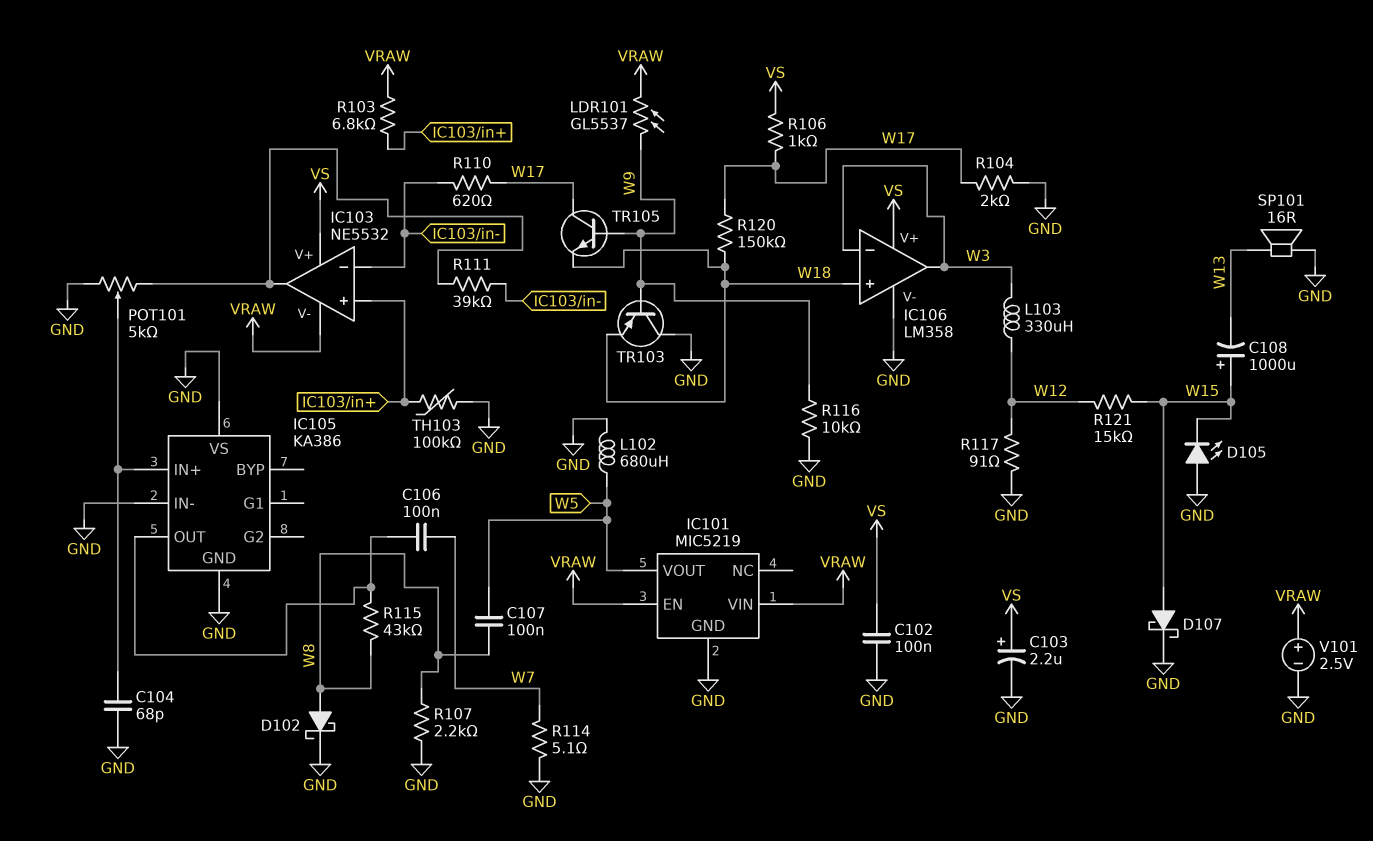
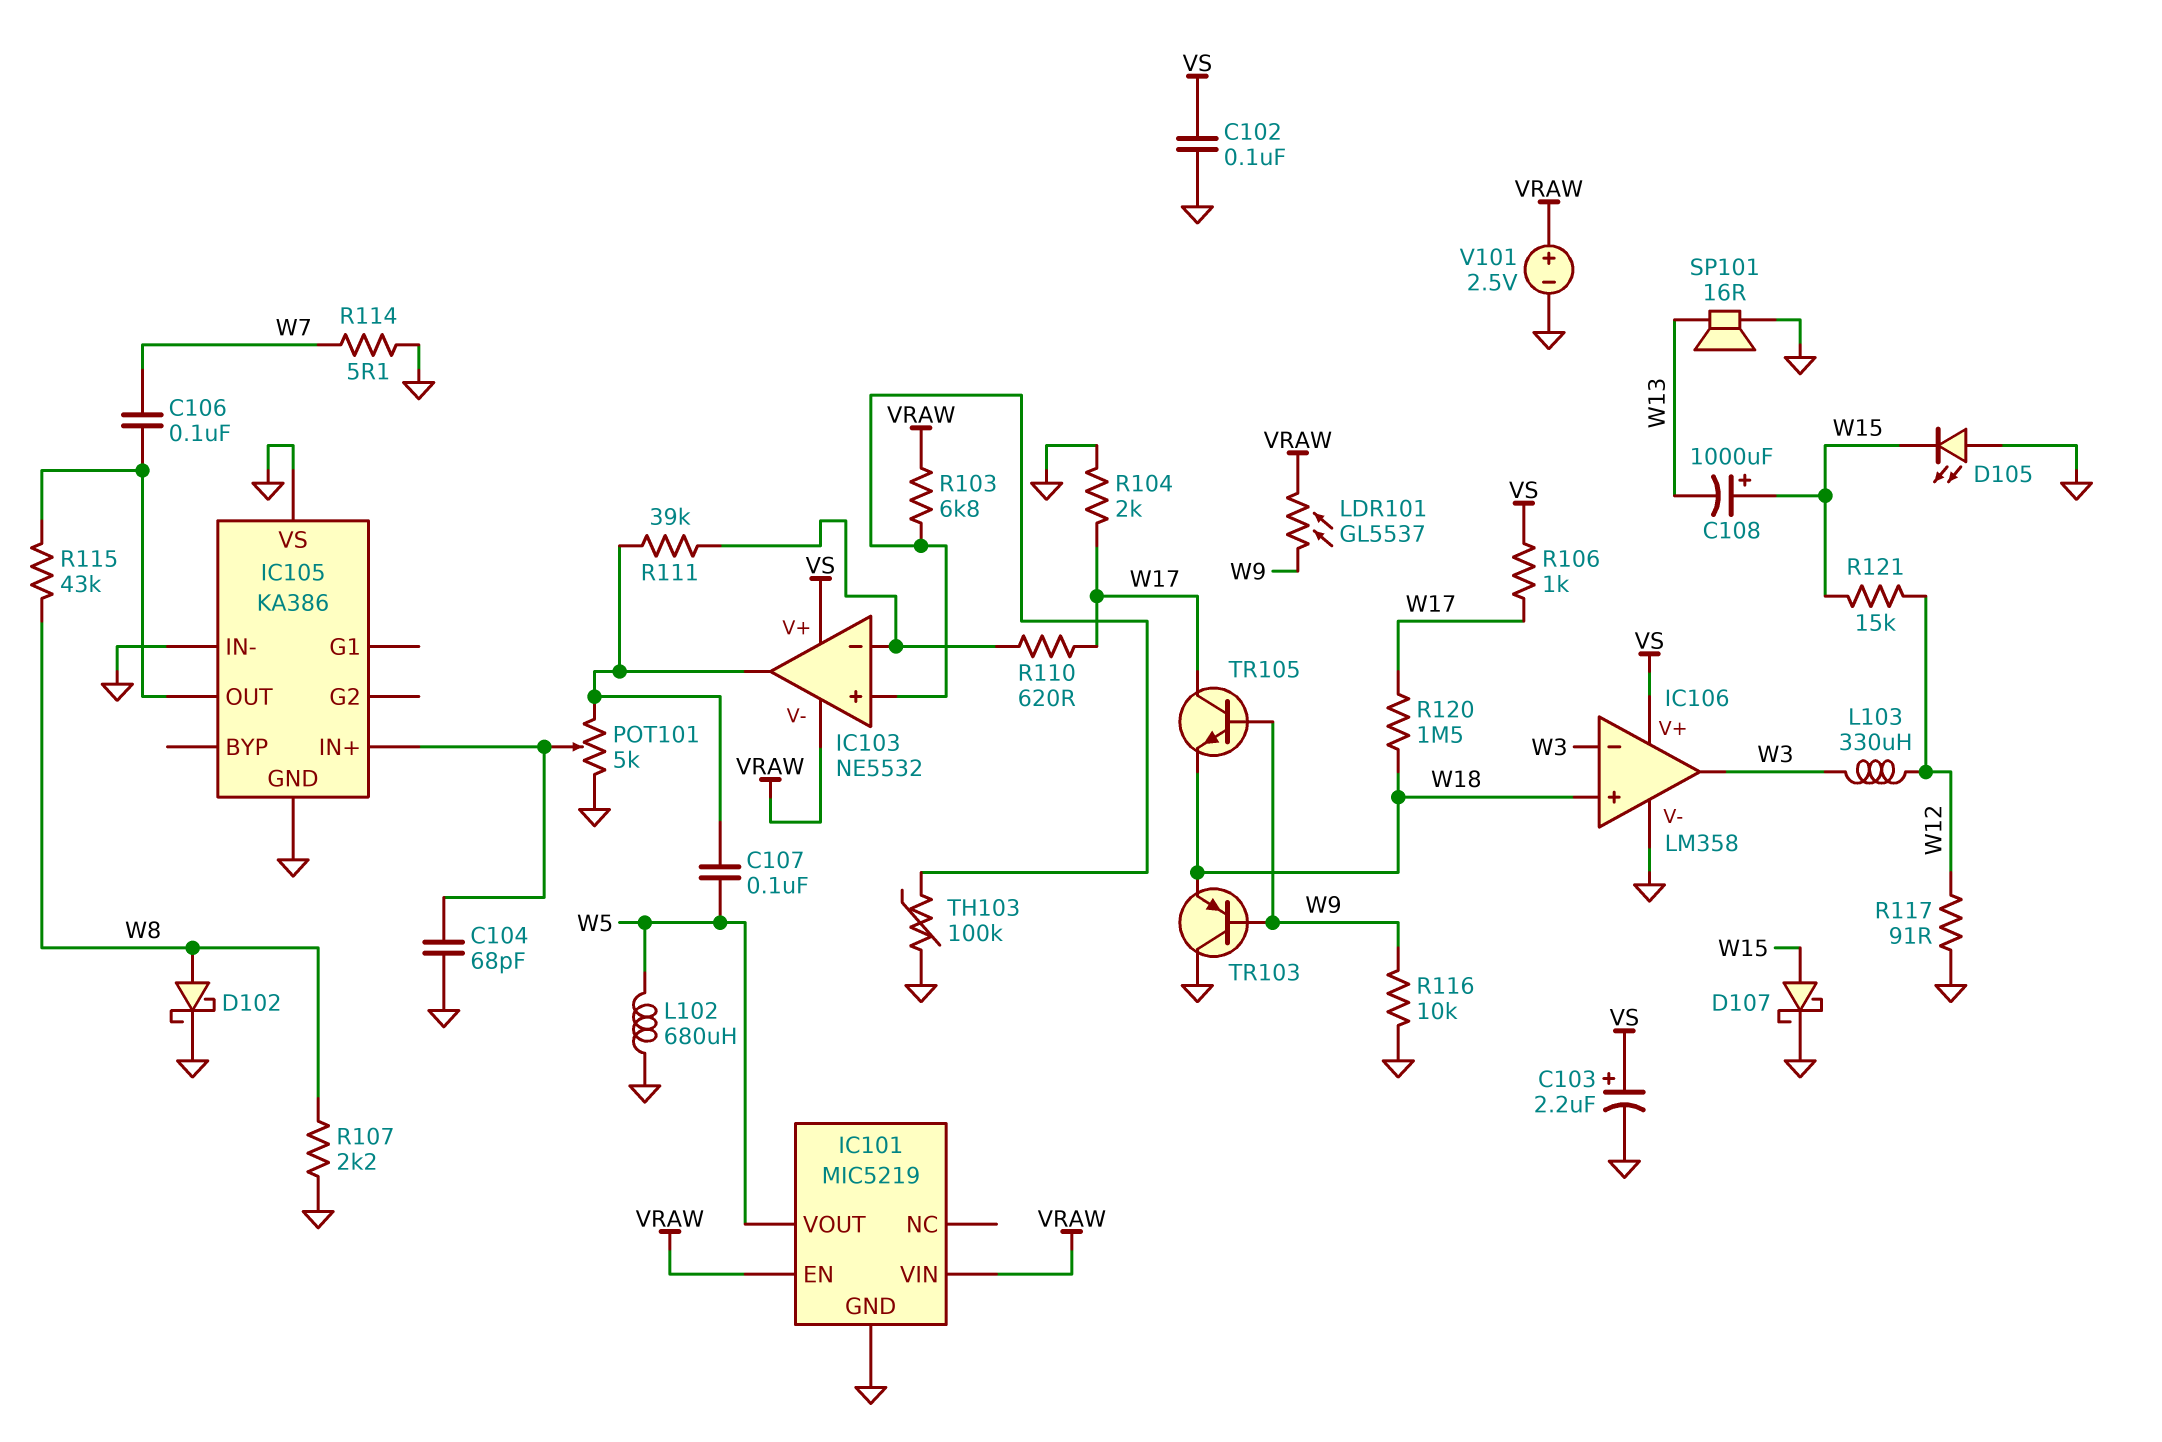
C107: 100nF (W5, W8) -> 100nF (IC103/out, W5)
R120: 150k (W17, W18) -> 1.5M (W17, W18)

